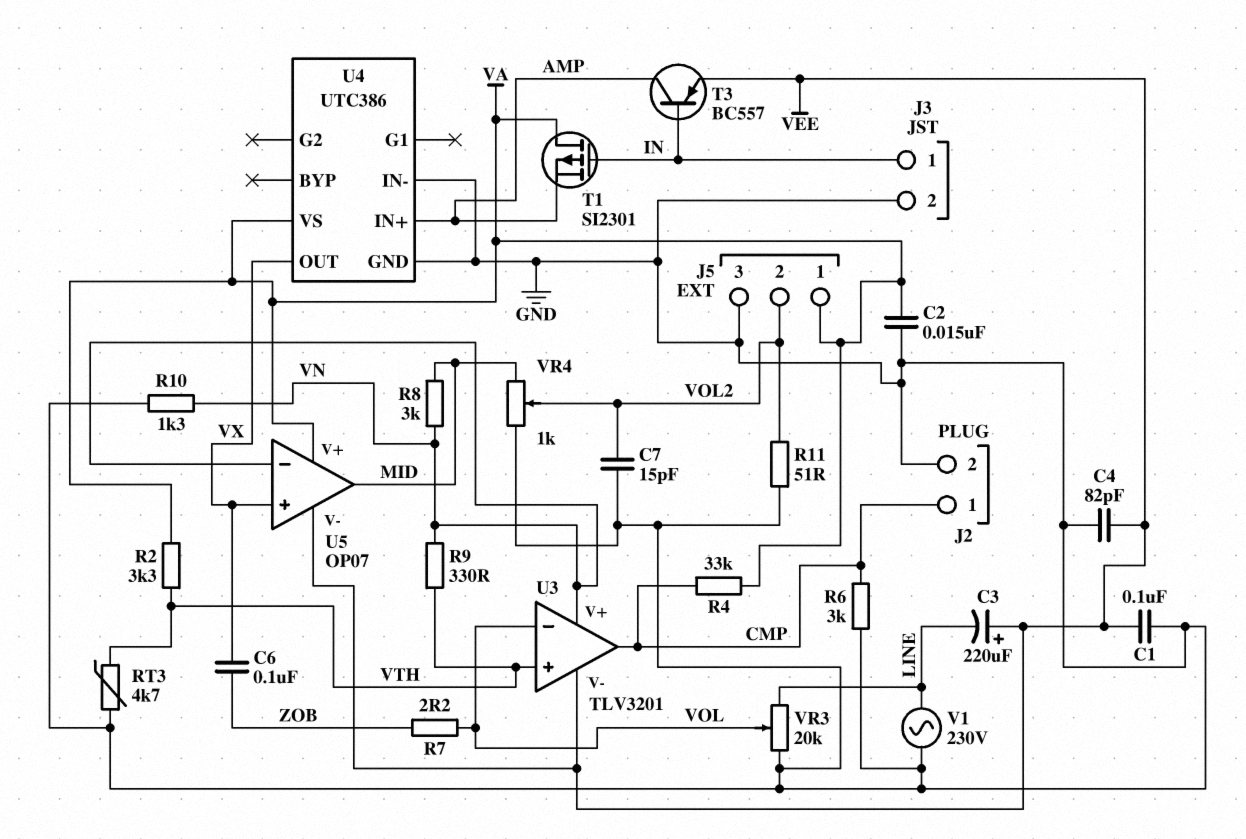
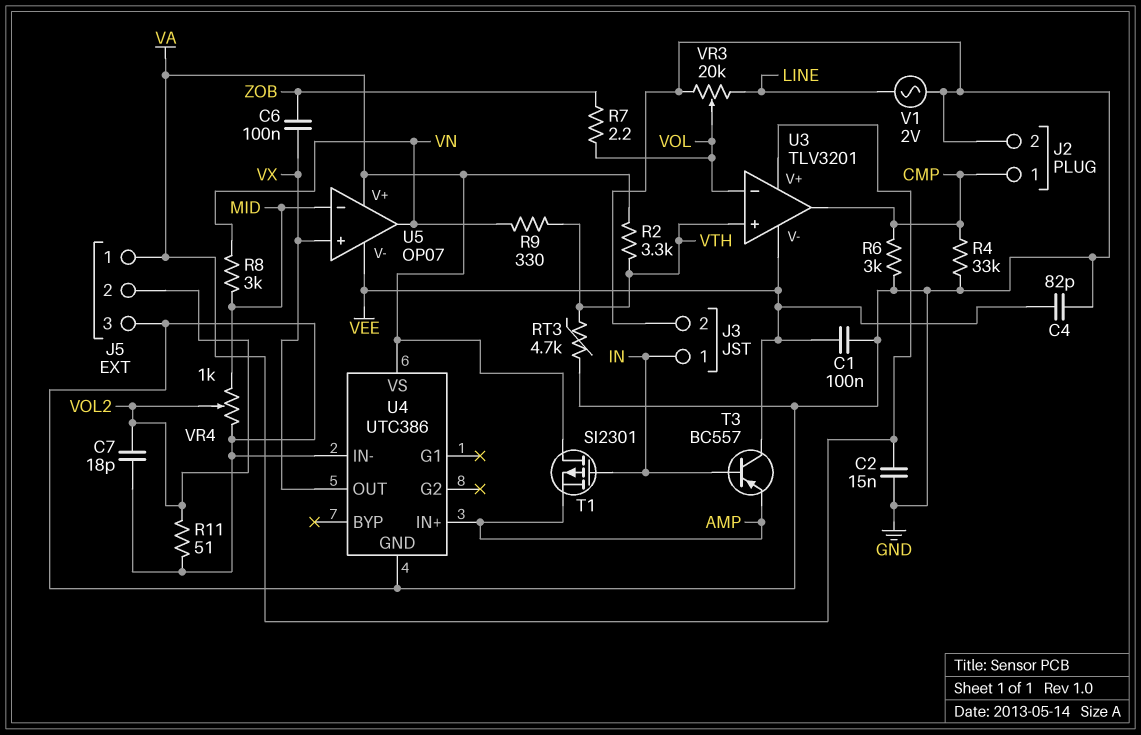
C3: 220uF (plus VEE, minus LINE) -> none
C7: 15pF (GND, VOL2) -> 18pF (GND, VOL2)
R4: 33k (CMP, VA) -> 33k (CMP, GND)
R10: 1.3k (GND, VN) -> none
T3: PNP BC557 (B IN, C AMP, E VEE) -> PNP BC557 (B IN, C VEE, E AMP)
U3 pin V+: VN -> VA
U5 pin in-: VN -> MID
U5 pin out: MID -> VN
V1: AC 230V (GND, LINE) -> AC 2V (GND, LINE)

